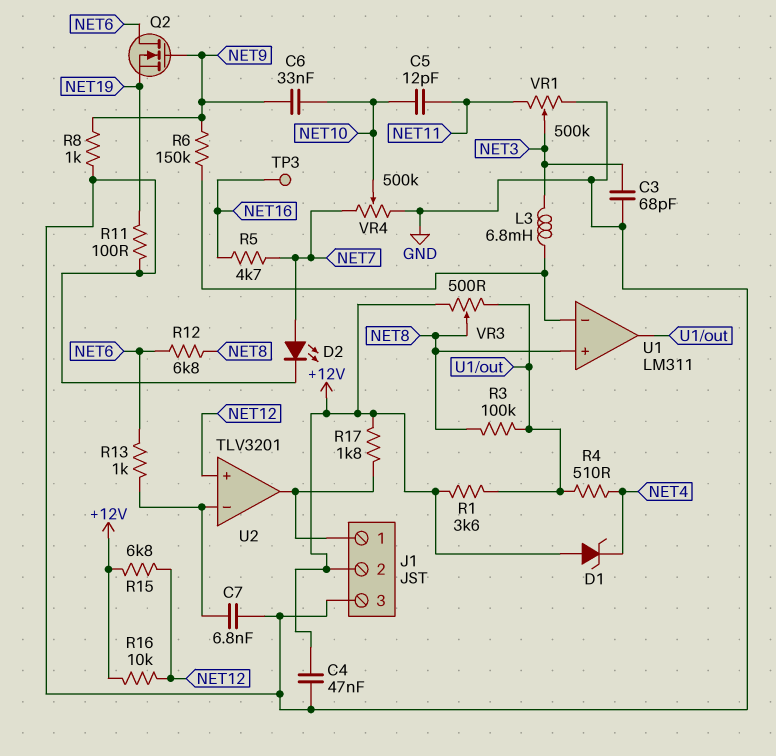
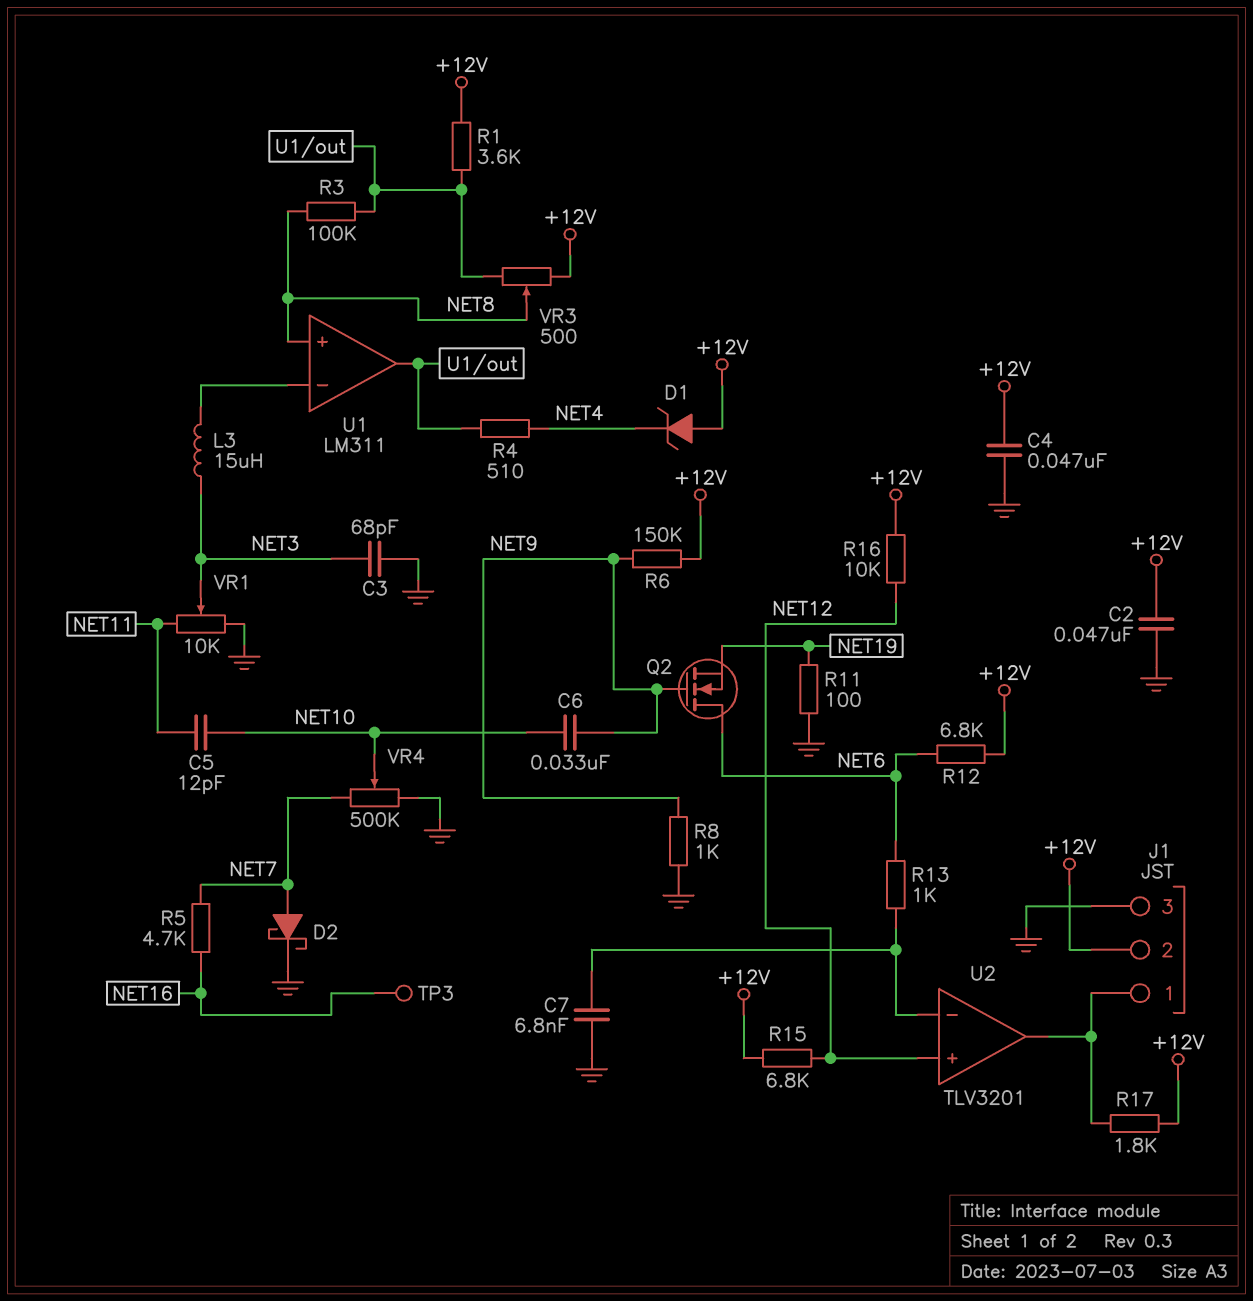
C2: none -> 47nF (+12V, GND)
D2: LED (A NET7, K GND) -> schottky (A NET7, K GND)
L3: 6.8mH (NET3, U1/in-) -> 15uH (NET3, U1/in-)
R6: 150k (NET9, U1/in-) -> 150k (+12V, NET9)
R12: 6.8k (NET6, NET8) -> 6.8k (+12V, NET6)
VR1: 500k (GND, NET11, wiper NET3) -> 10k (GND, NET11, wiper NET3)

